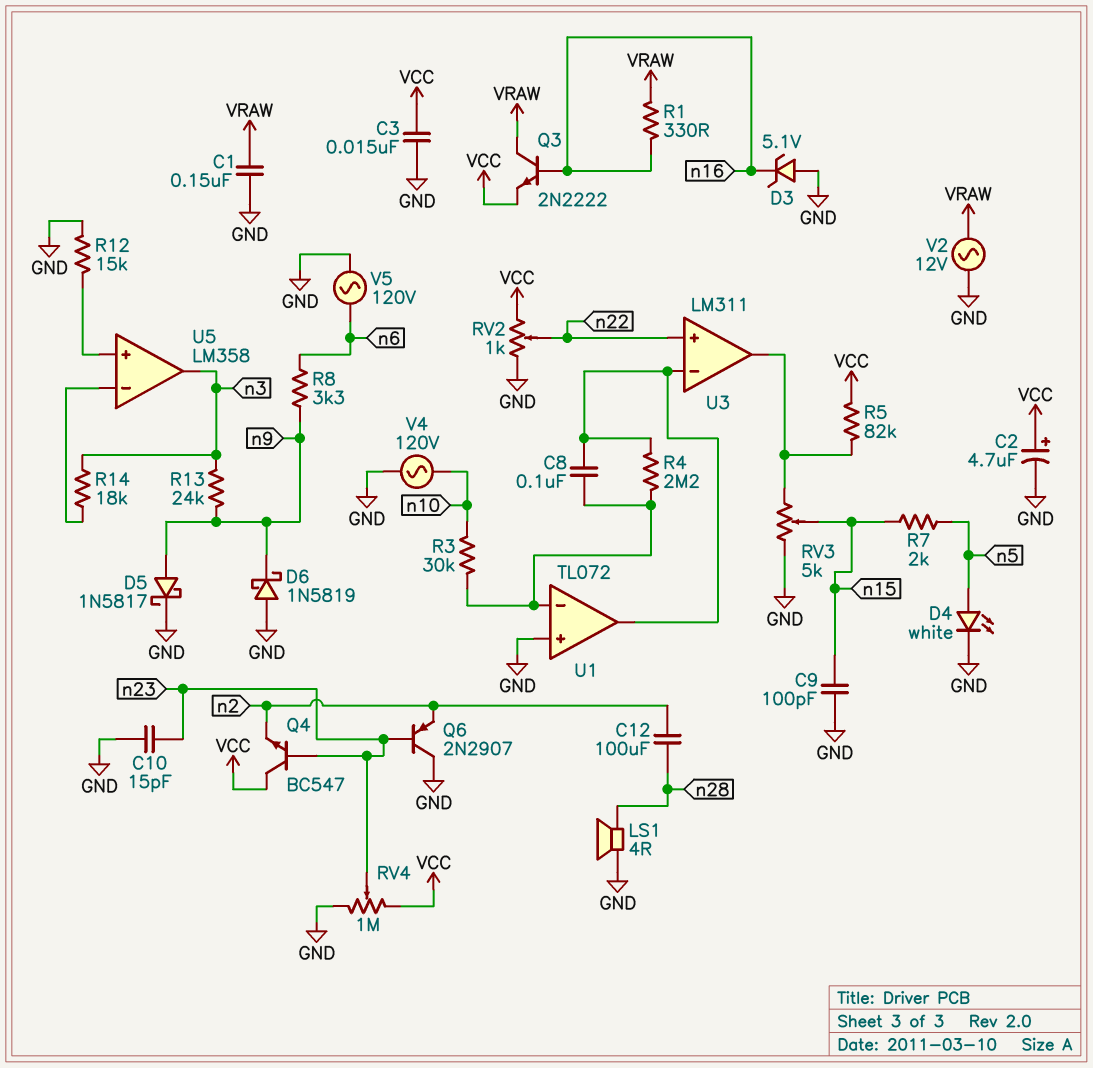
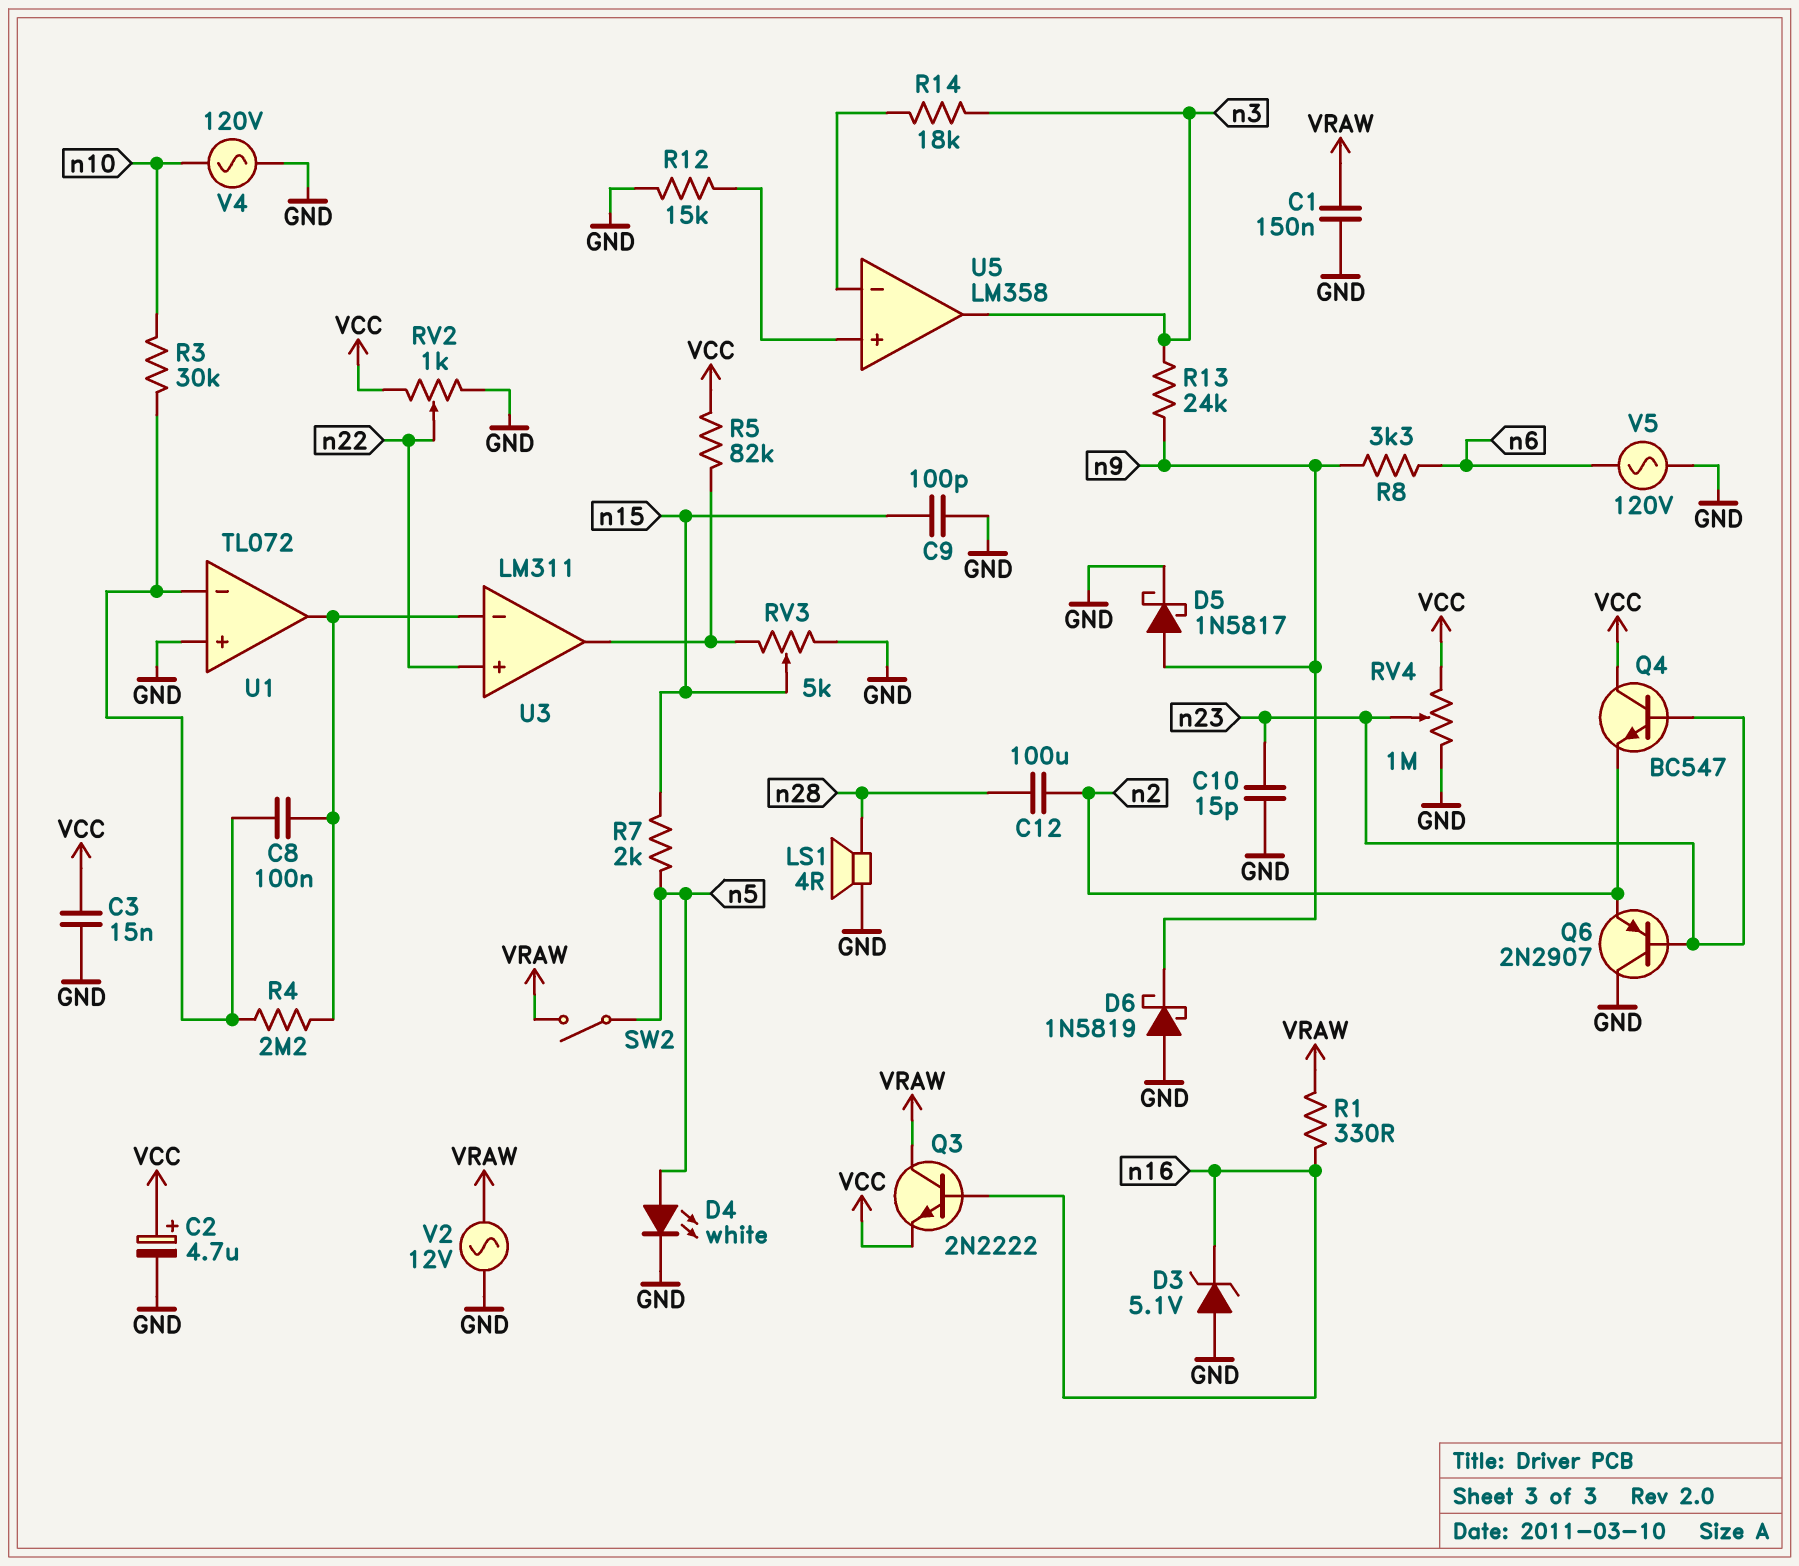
SW2: none -> switch (VRAW, n5)

